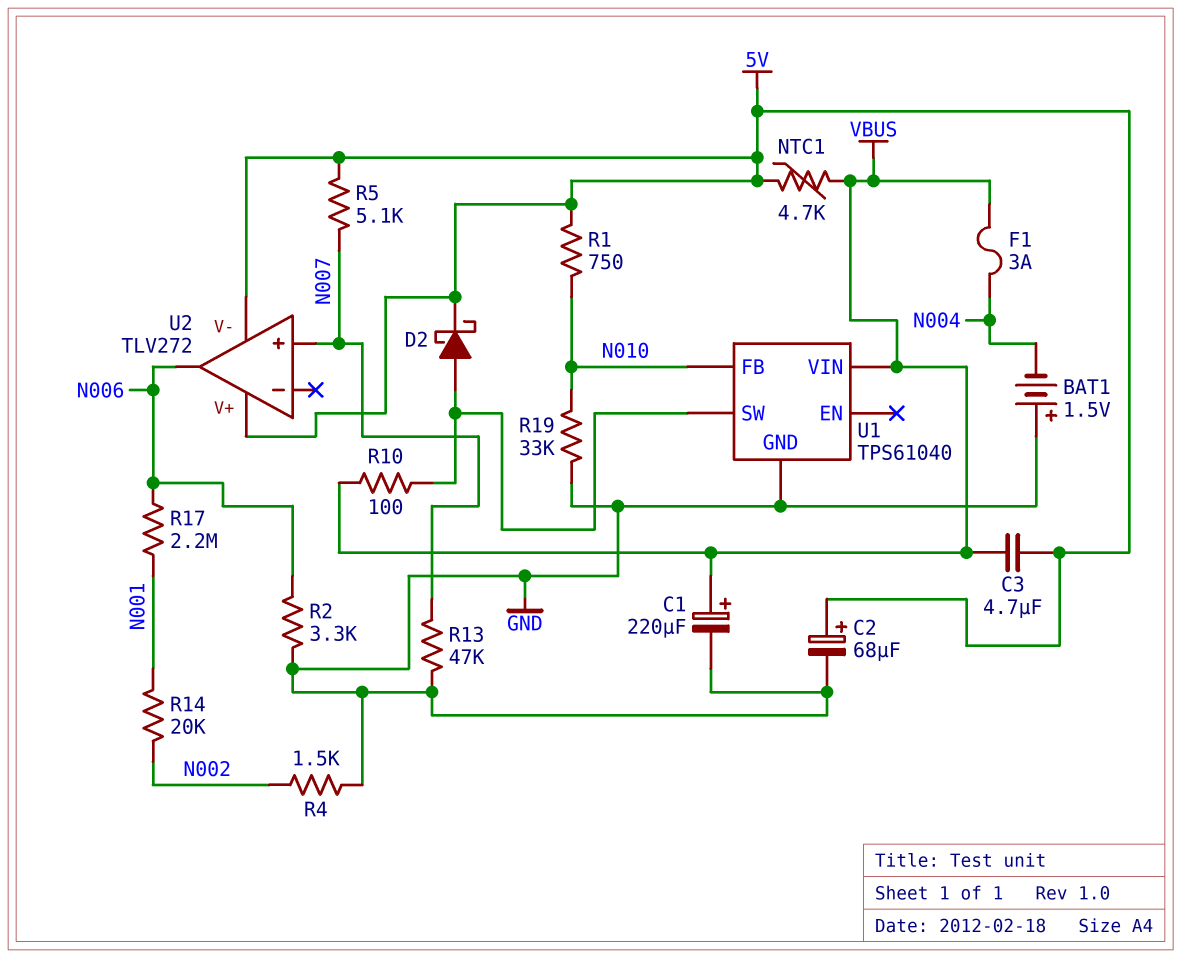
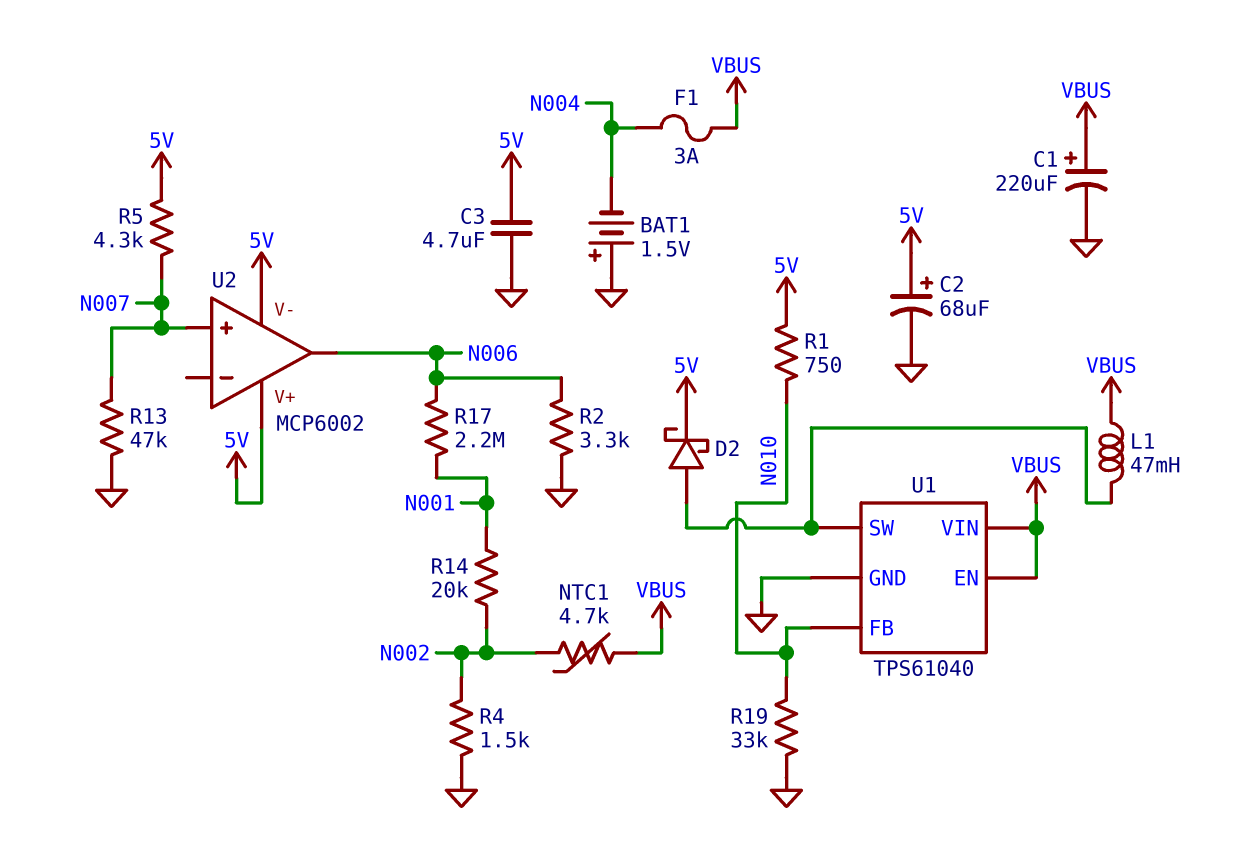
C3: 4.7uF (5V, VBUS) -> 4.7uF (5V, GND)
L1: none -> 47mH (U1/SW, VBUS)
NTC1: 4.7k (5V, VBUS) -> 4.7k (N002, VBUS)
R5: 5.1k (5V, N007) -> 4.3k (5V, N007)
R10: 100 (U1/SW, VBUS) -> none
U1 pin EN: none -> VBUS
U2: TLV272 -> MCP6002

